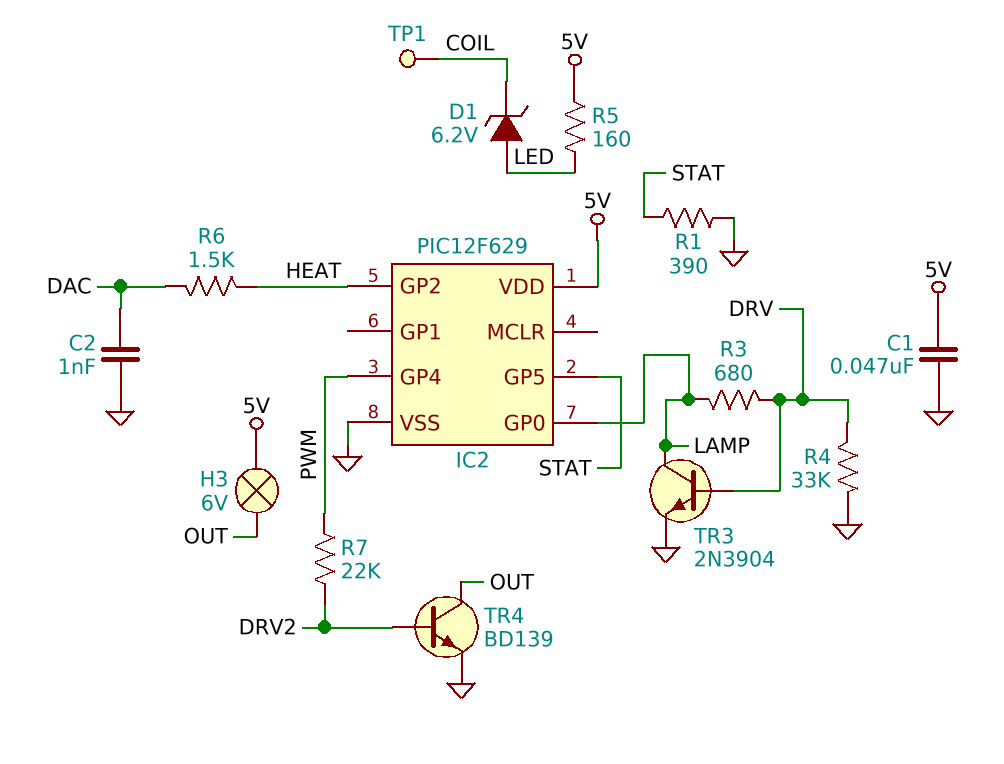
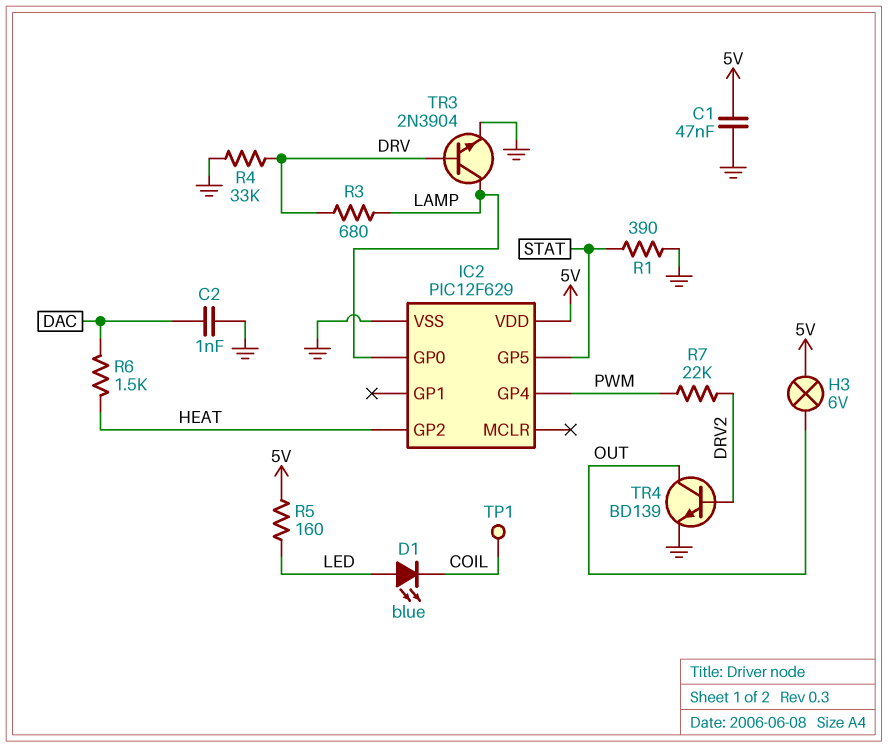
D1: zener 6.2V (A LED, K COIL) -> LED blue (A LED, K COIL)

